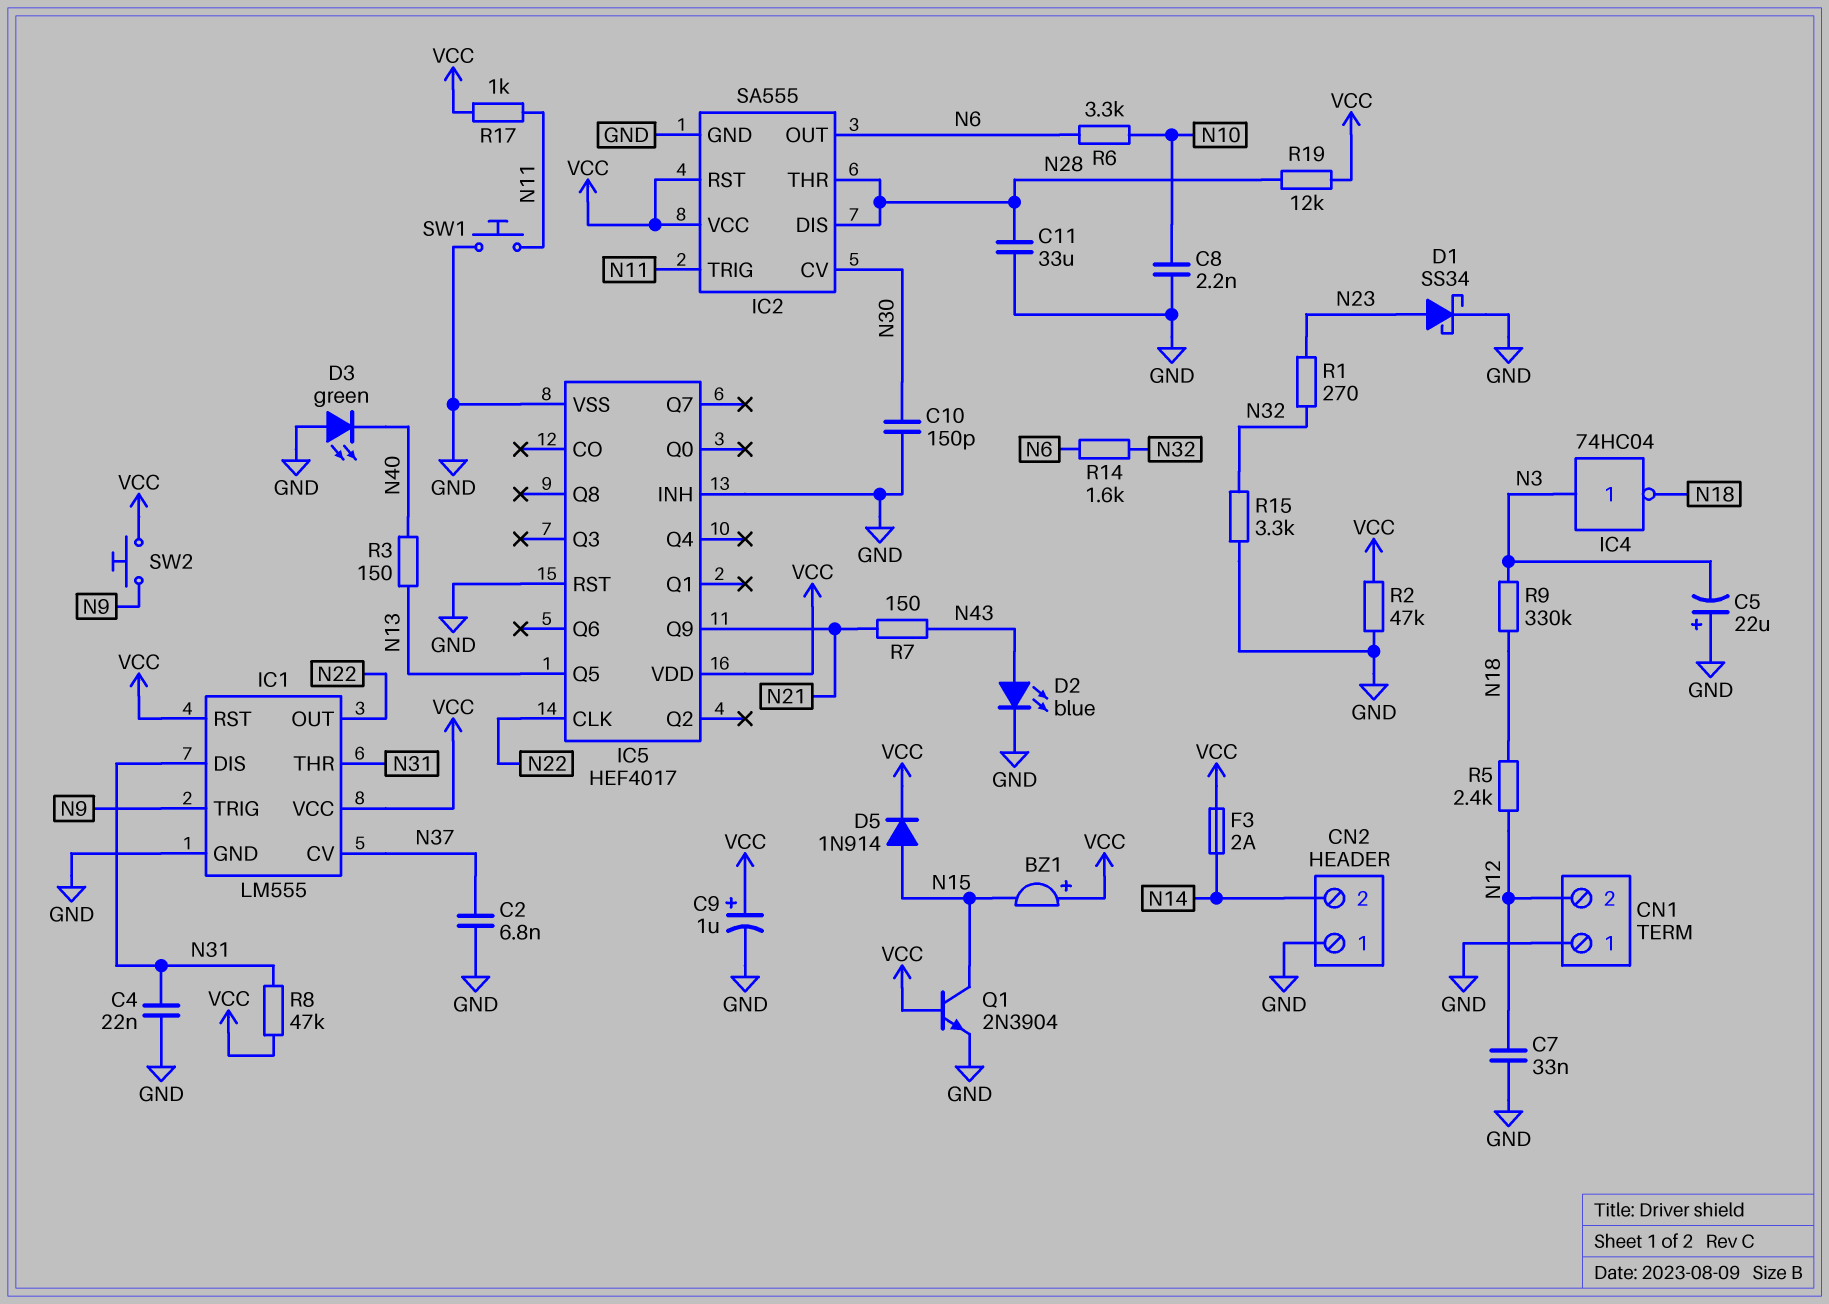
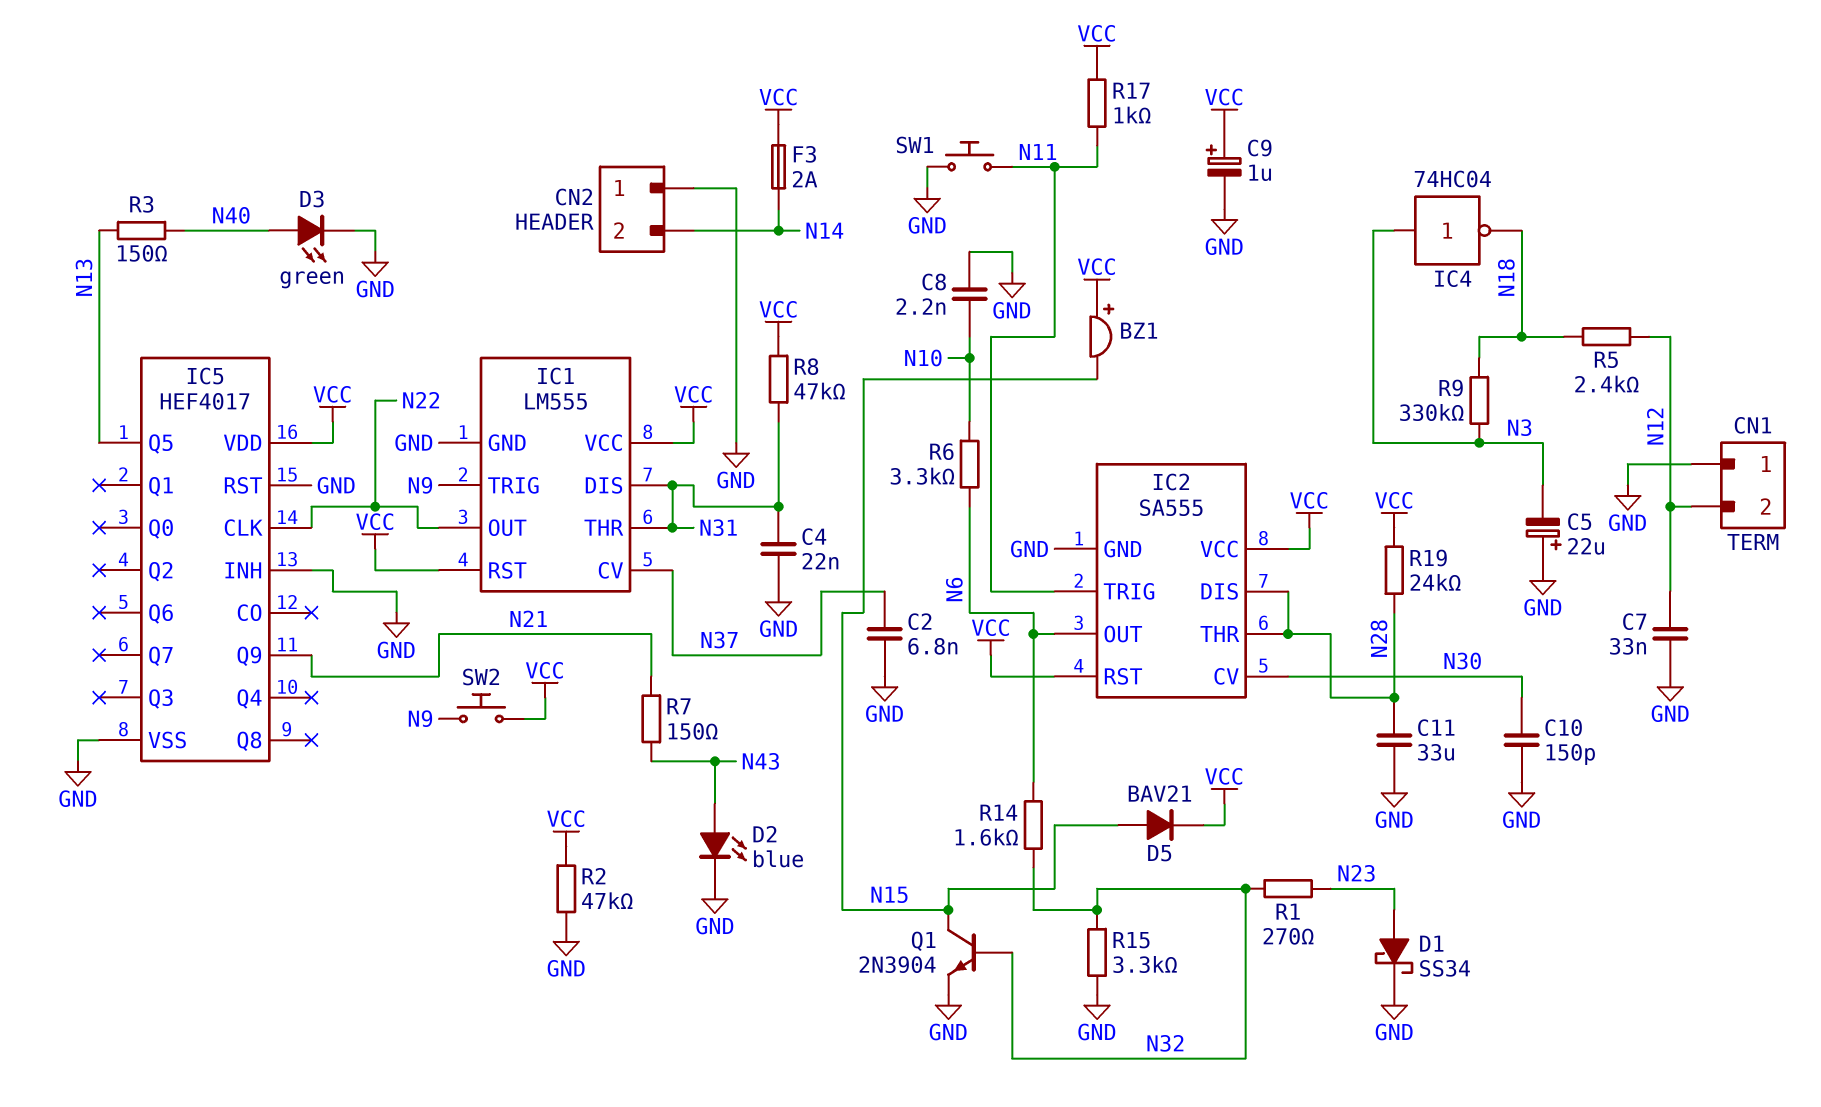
D3: LED green (A GND, K N40) -> LED green (A N40, K GND)
D5: diode 1N914 (A N15, K VCC) -> diode BAV21 (A N15, K VCC)
Q1: NPN 2N3904 (B VCC, C N15, E GND) -> NPN 2N3904 (B N32, C N15, E GND)
R19: 12k (N28, VCC) -> 24k (N28, VCC)

